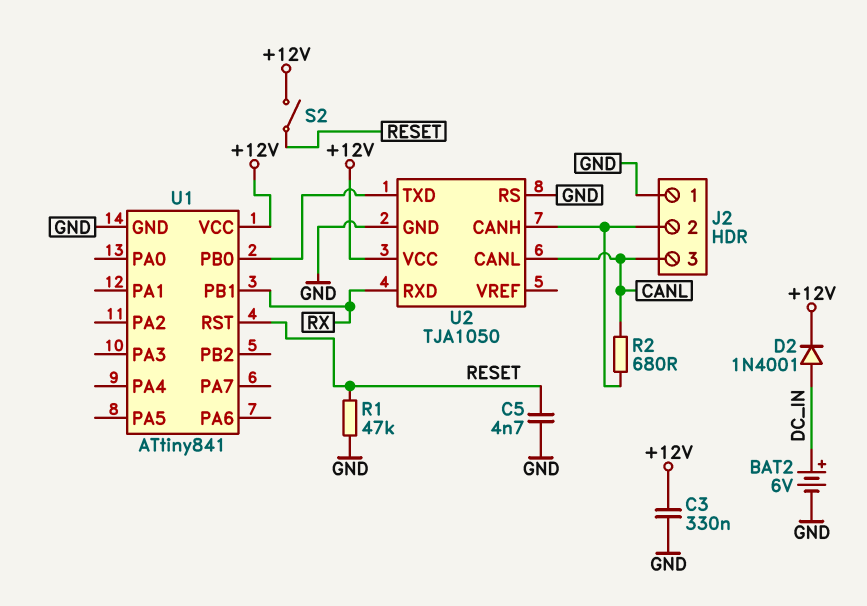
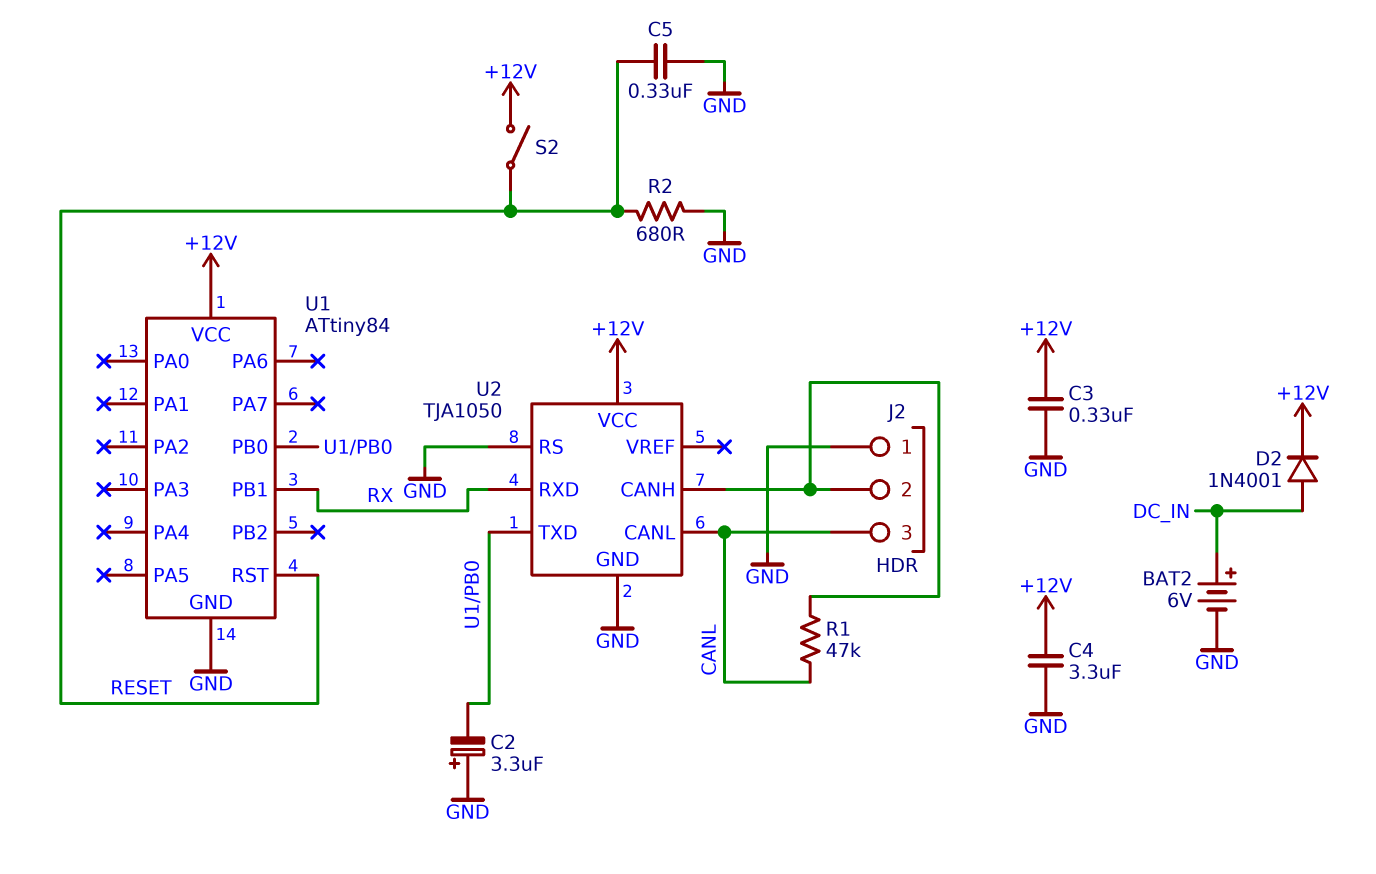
C2: none -> 3.3uF (plus GND, minus U1/PB0)
C4: none -> 3.3uF (+12V, GND)
C5: 4.7nF (GND, RESET) -> 330nF (GND, RESET)
R1: 47k (GND, RESET) -> 47k (CANL, J2/2)
R2: 680 (CANL, J2/2) -> 680 (GND, RESET)
U1: ATtiny841 -> ATtiny84

